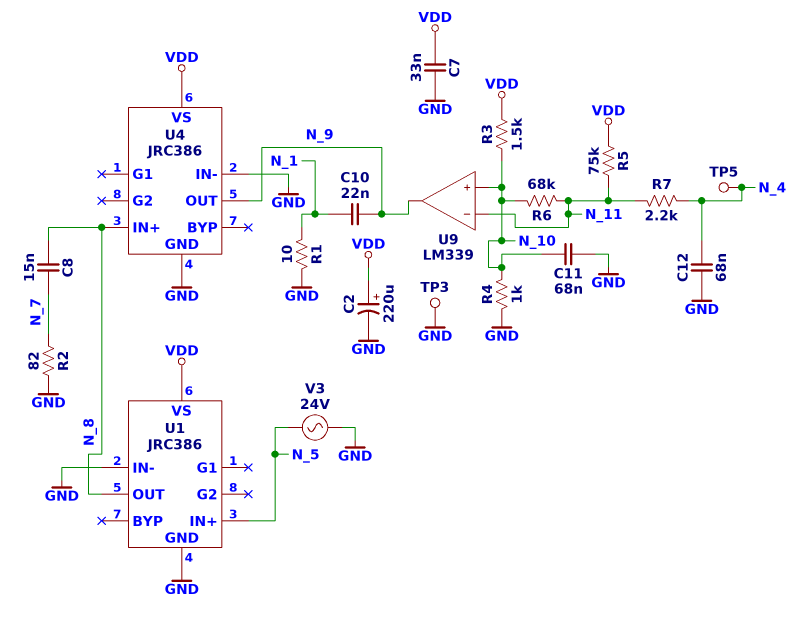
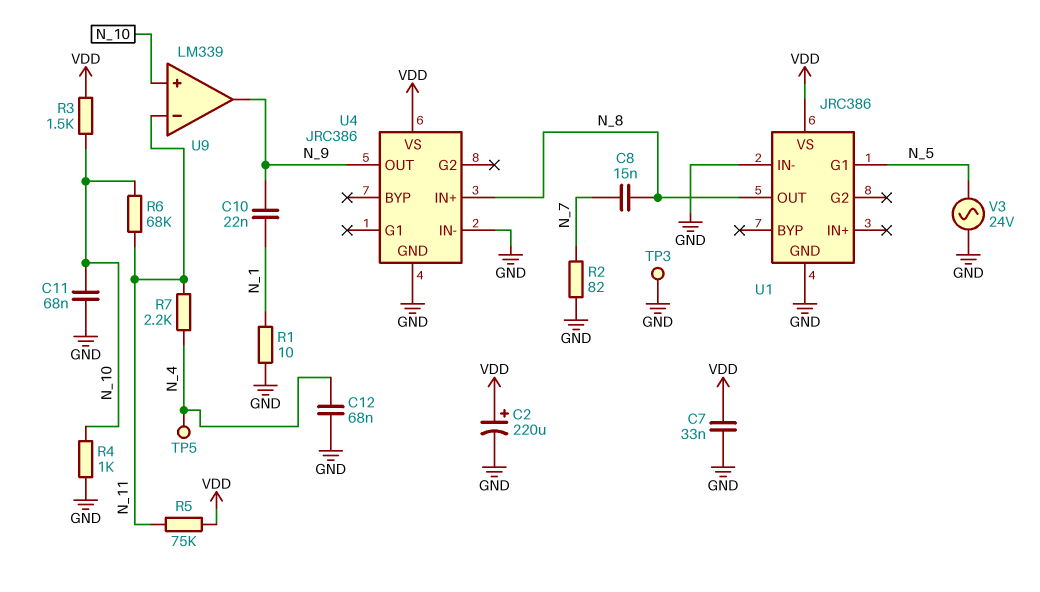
U1 pin G1: none -> N_5
U1 pin IN+: N_5 -> none

